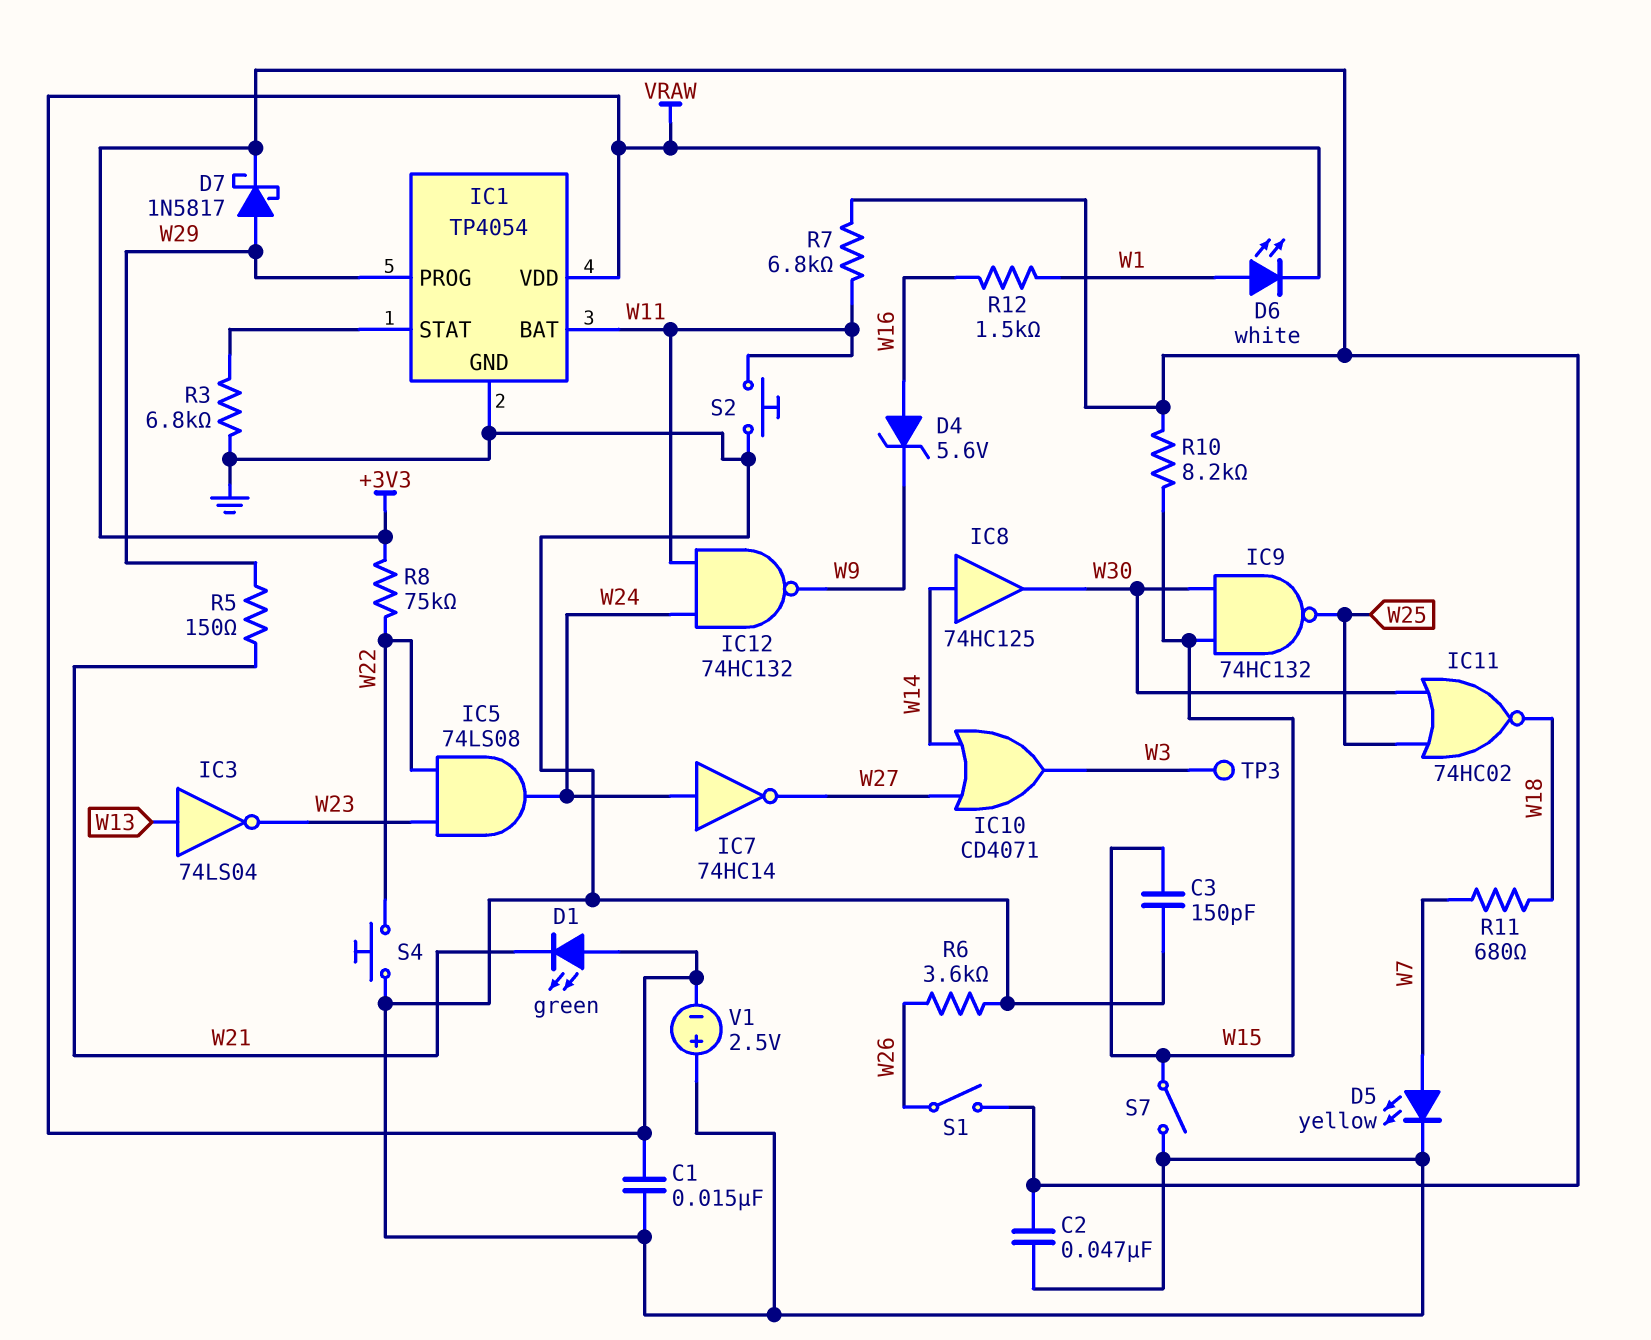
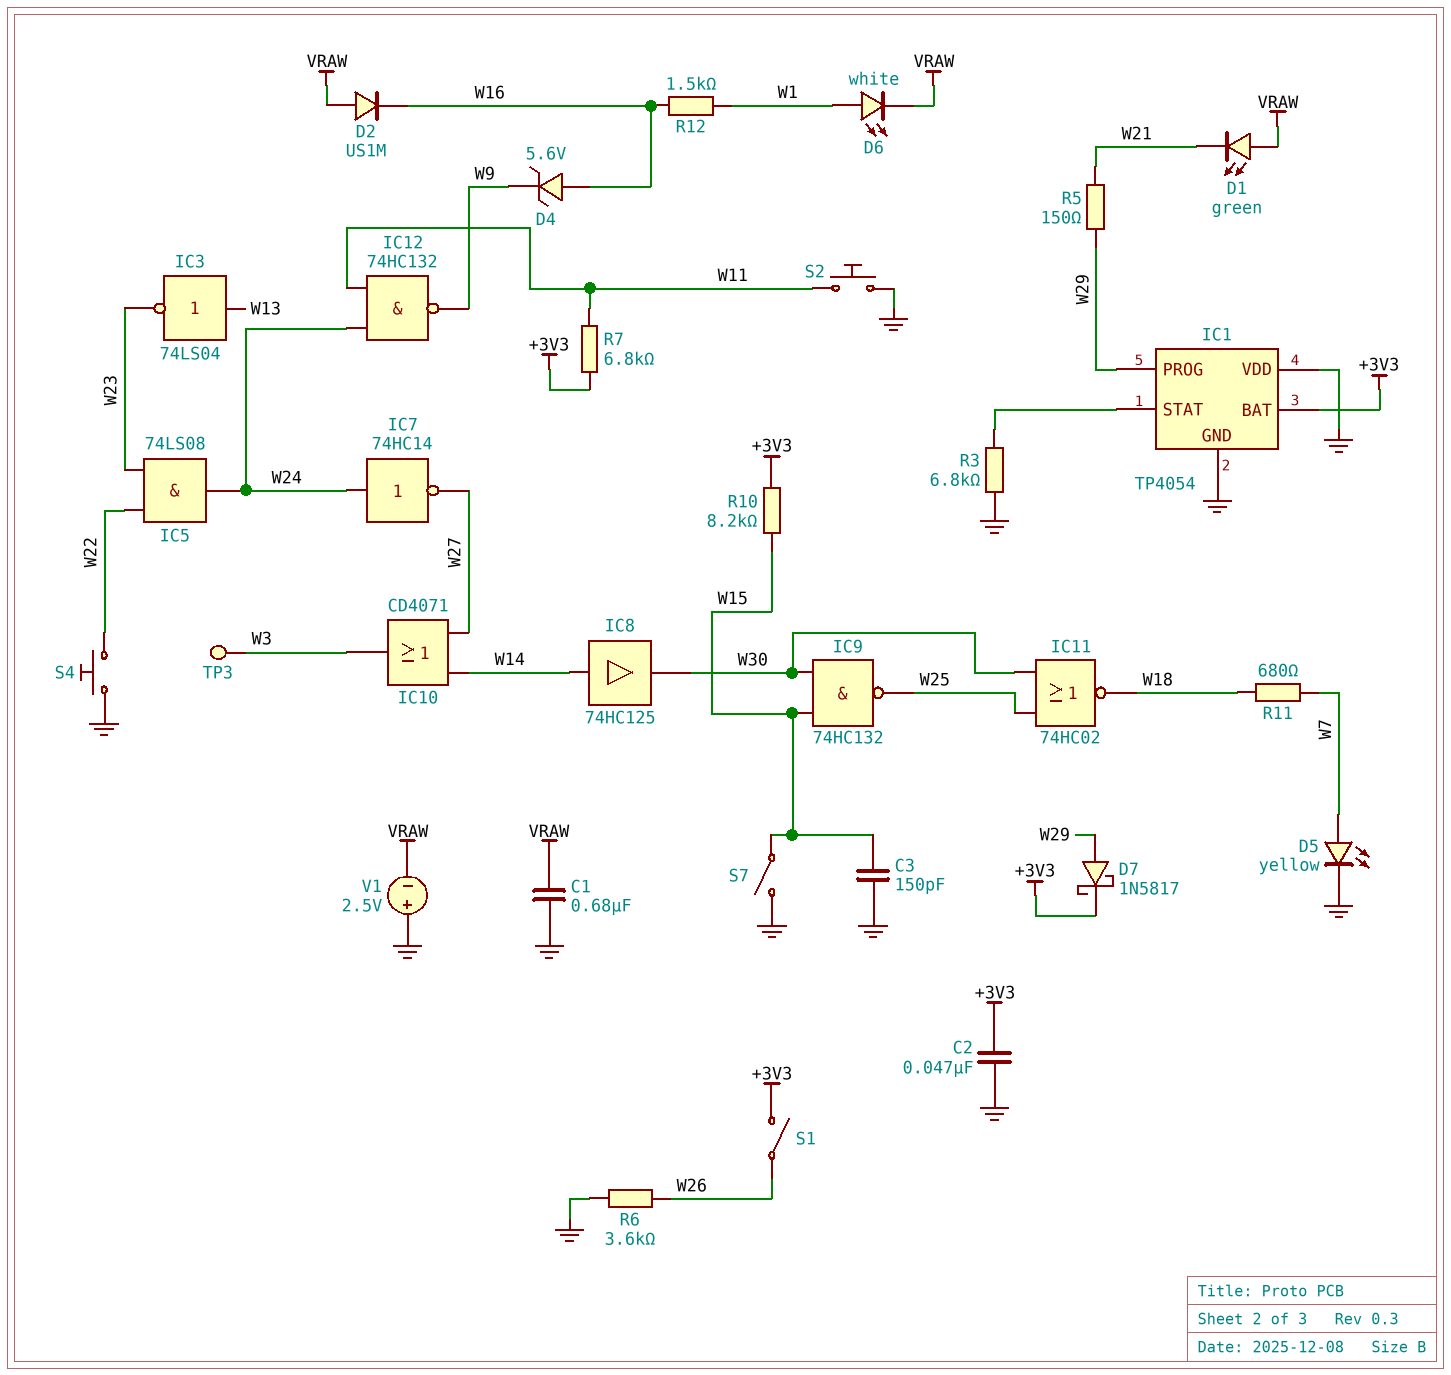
C1: 15nF (GND, VRAW) -> 680nF (GND, VRAW)
D2: none -> diode US1M (A VRAW, K W16)
IC1 pin BAT: W11 -> +3V3
IC1 pin VDD: VRAW -> GND
R8: 75k (+3V3, W22) -> none

